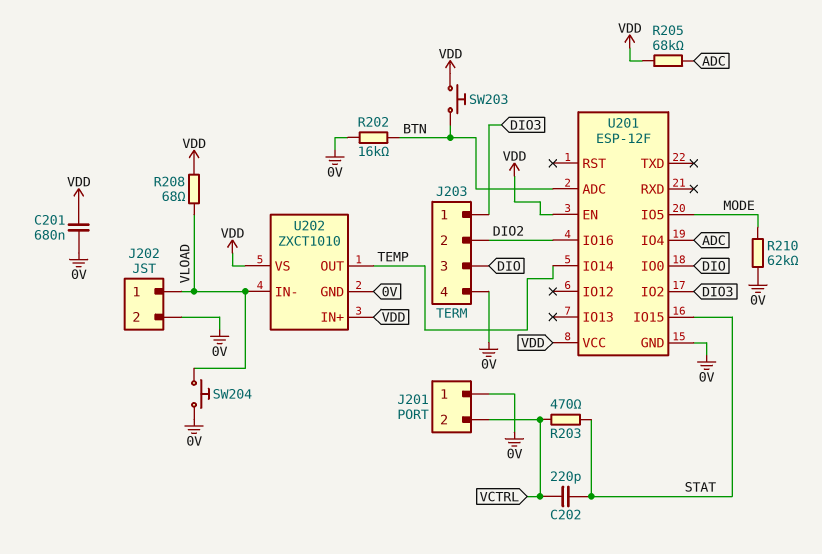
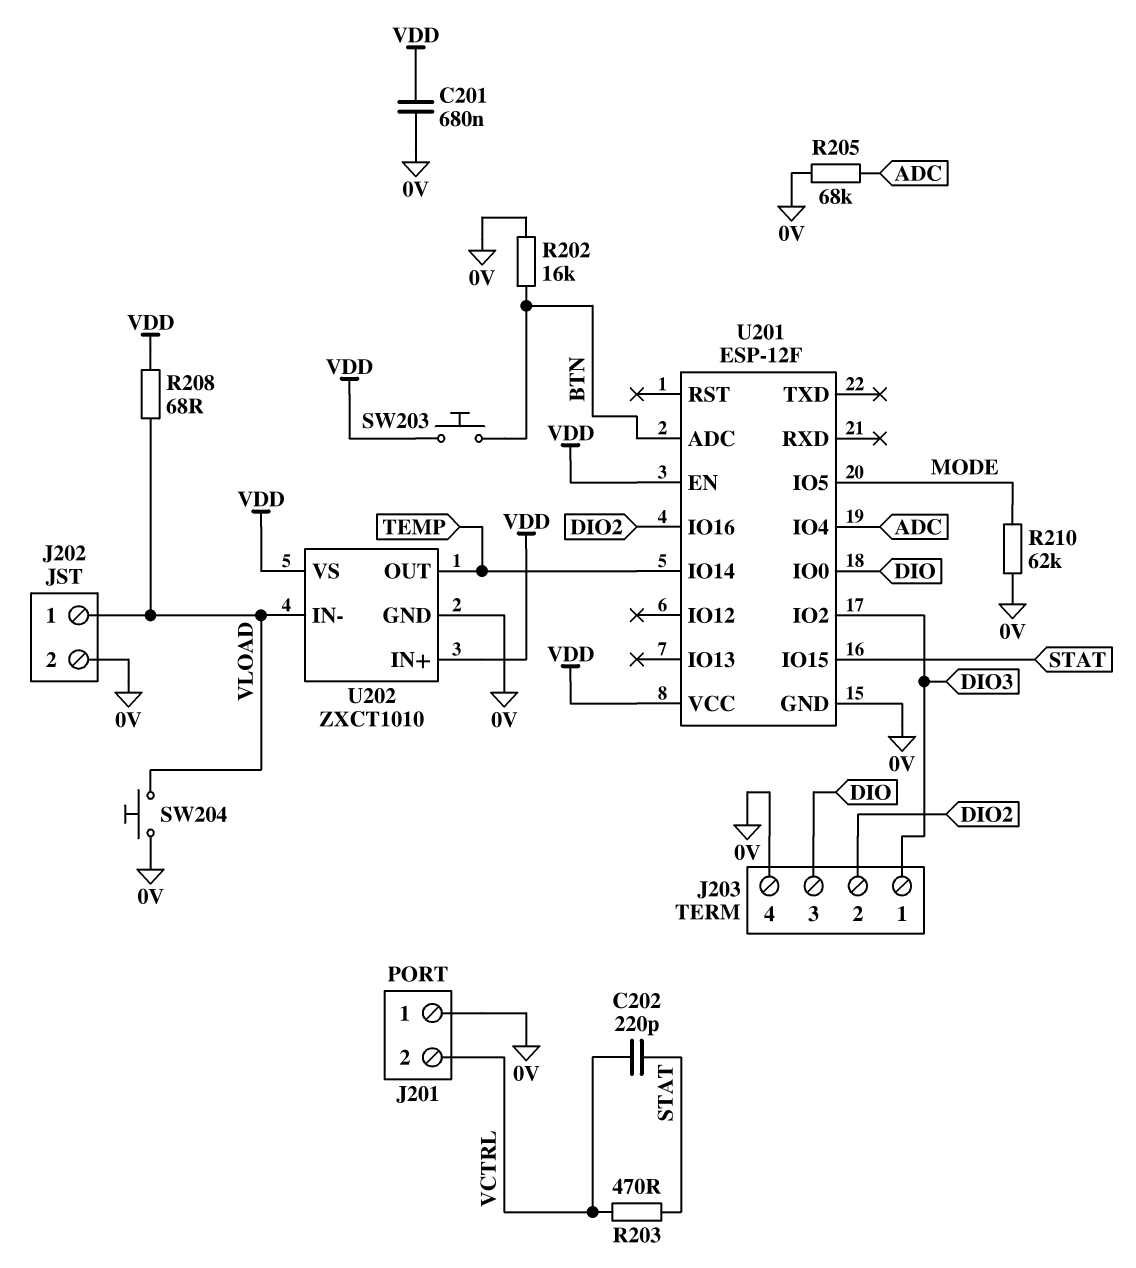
R205: 68k (ADC, VDD) -> 68k (0V, ADC)

